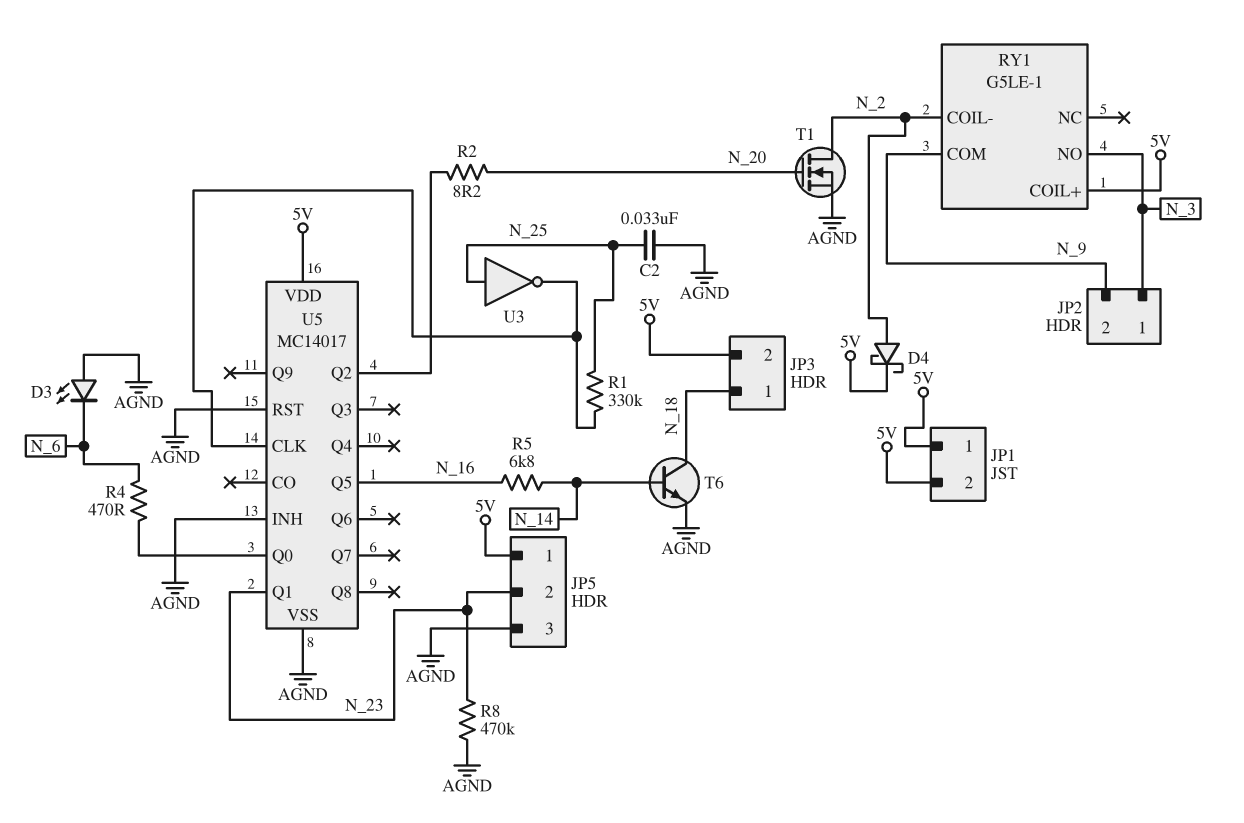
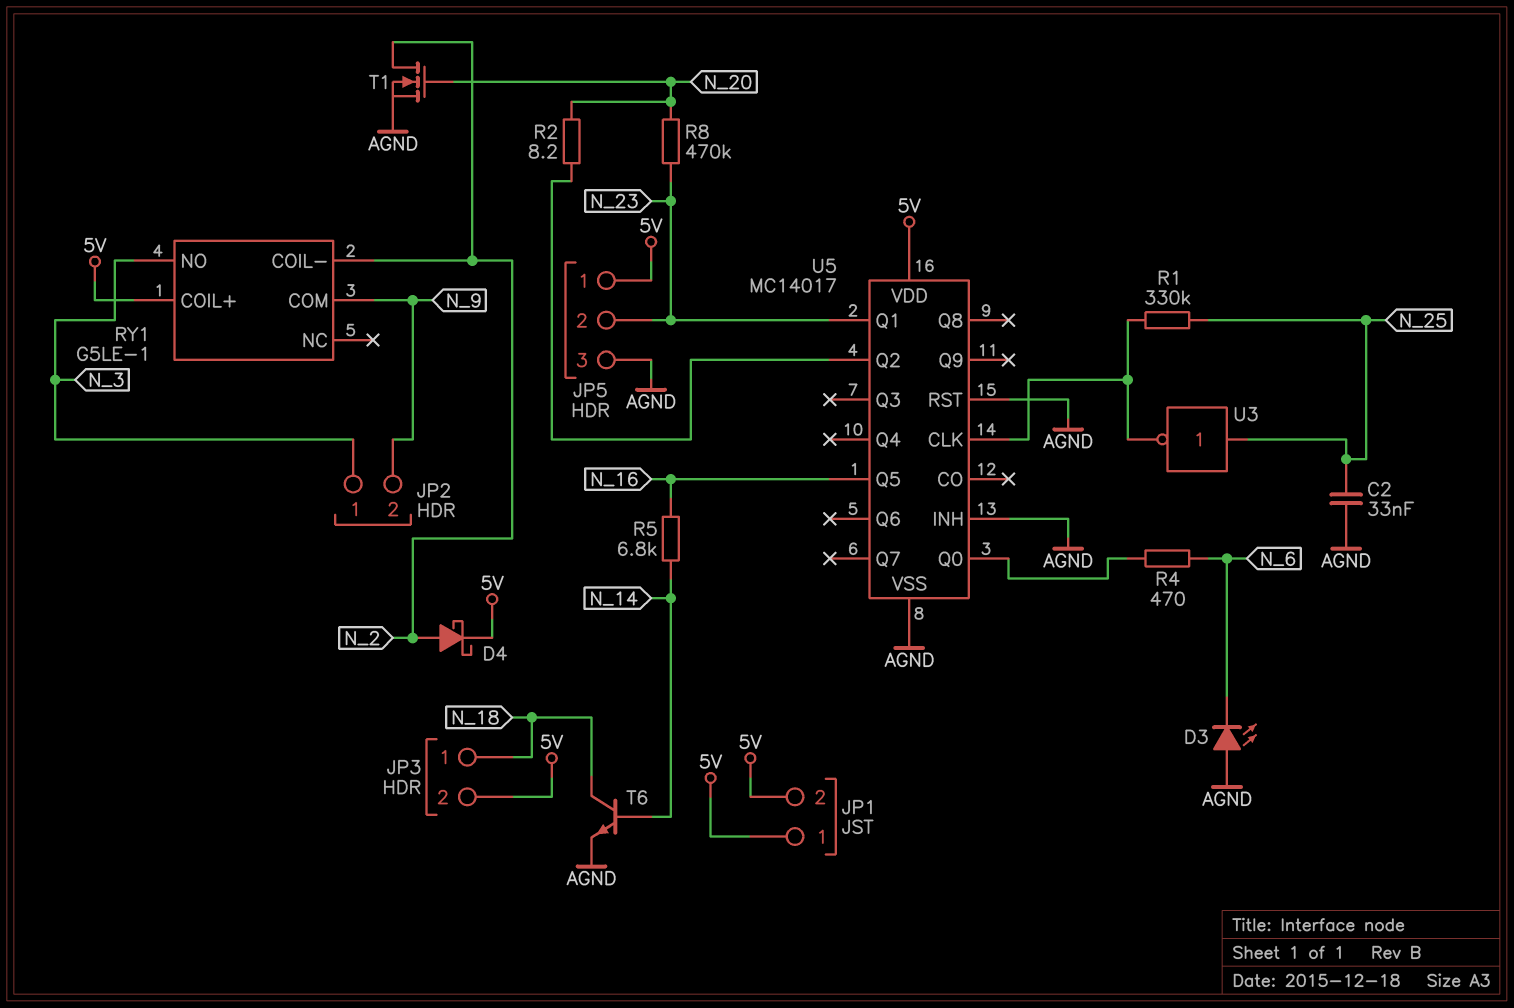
R8: 470k (AGND, N_23) -> 470k (N_20, N_23)

